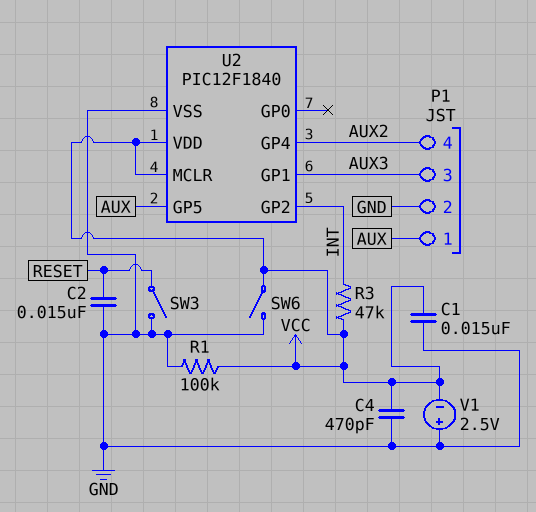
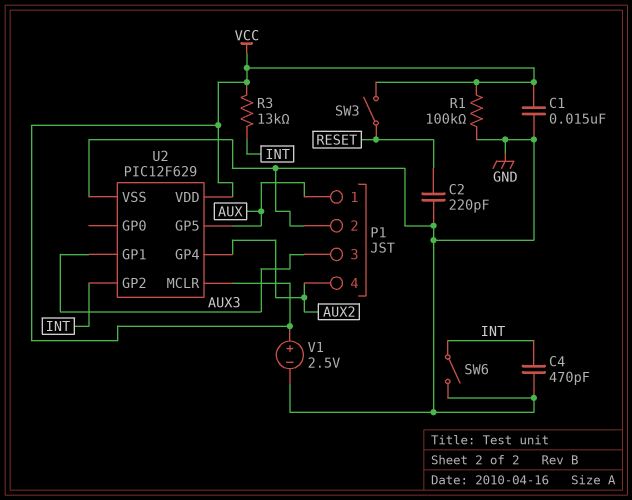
C2: 15nF (GND, RESET) -> 220pF (GND, RESET)
C4: 470pF (GND, VCC) -> 470pF (GND, INT)
R3: 47k (INT, VCC) -> 13k (INT, VCC)
SW3: switch (GND, RESET) -> switch (RESET, VCC)
SW6: switch (GND, VCC) -> switch (GND, INT)
U2: PIC12F1840 -> PIC12F629
V1: 2.5V (plus GND, minus VCC) -> 2.5V (plus VCC, minus GND)

